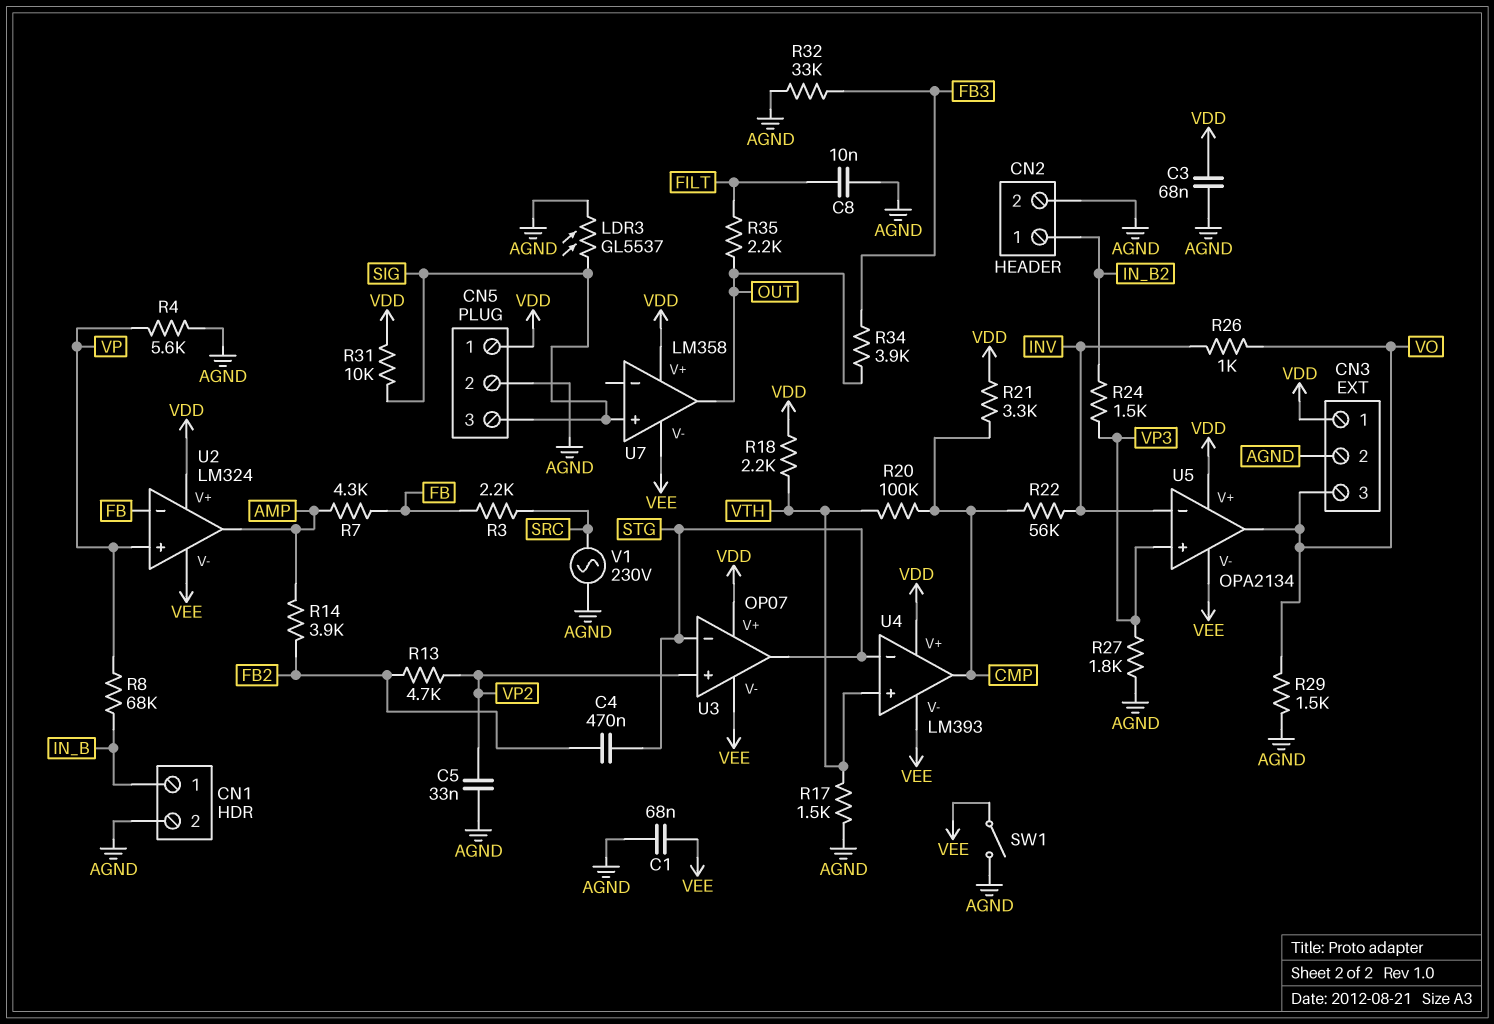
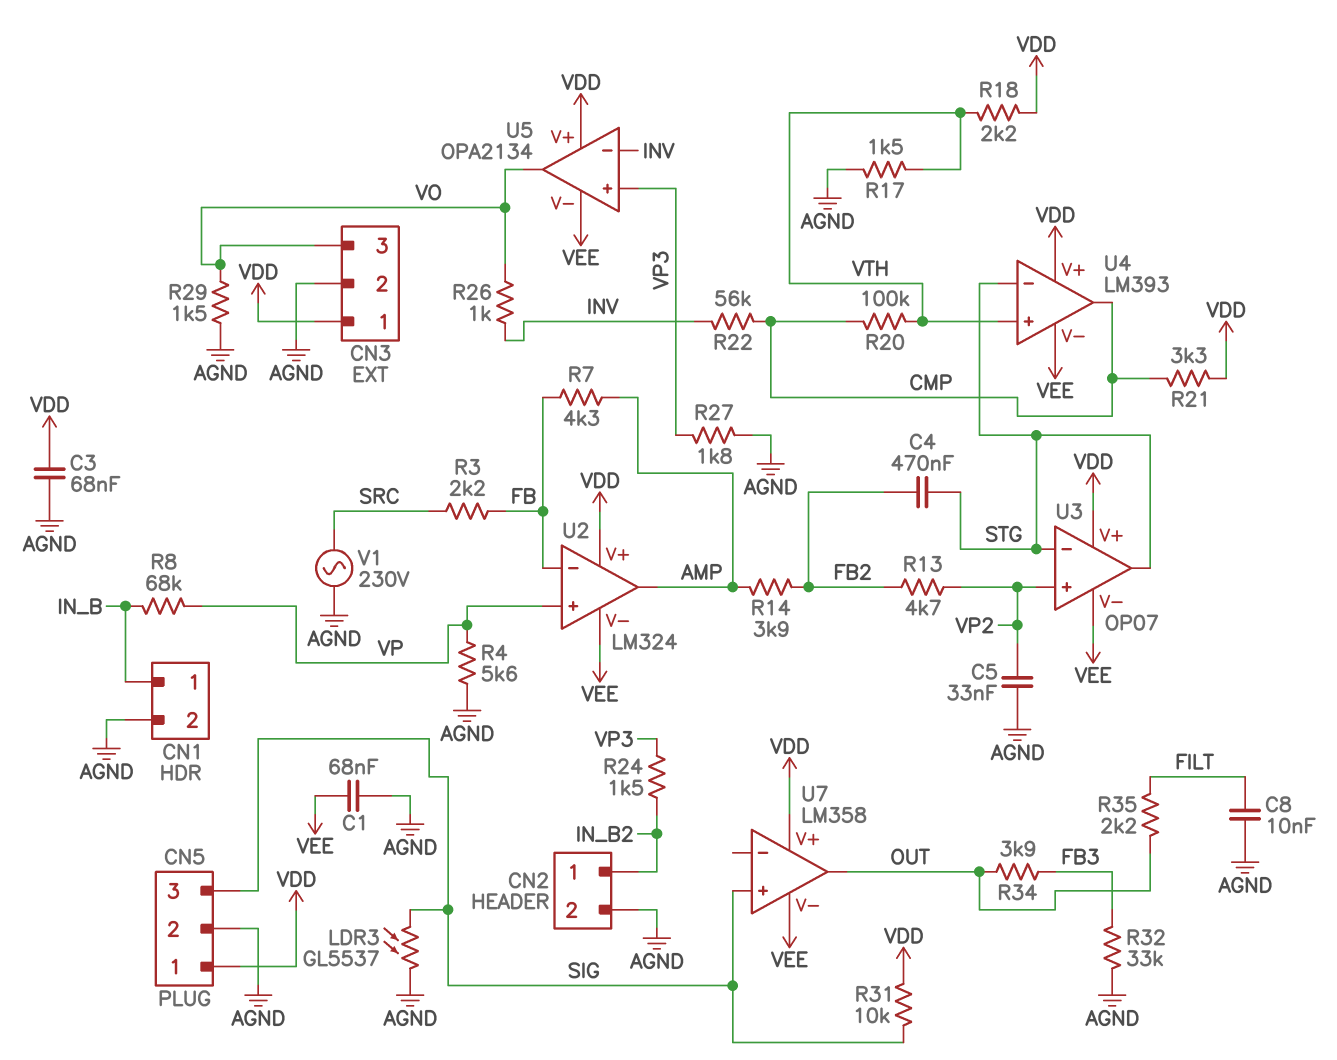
SW1: switch (AGND, VEE) -> none

